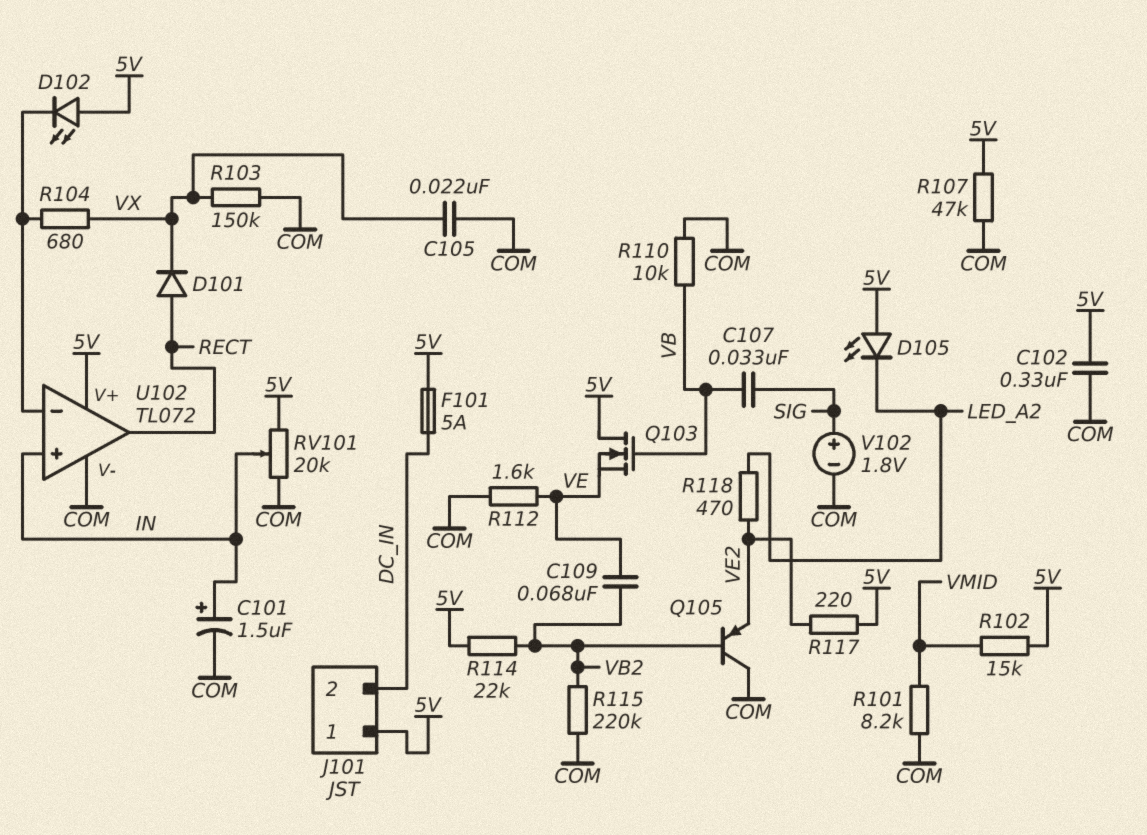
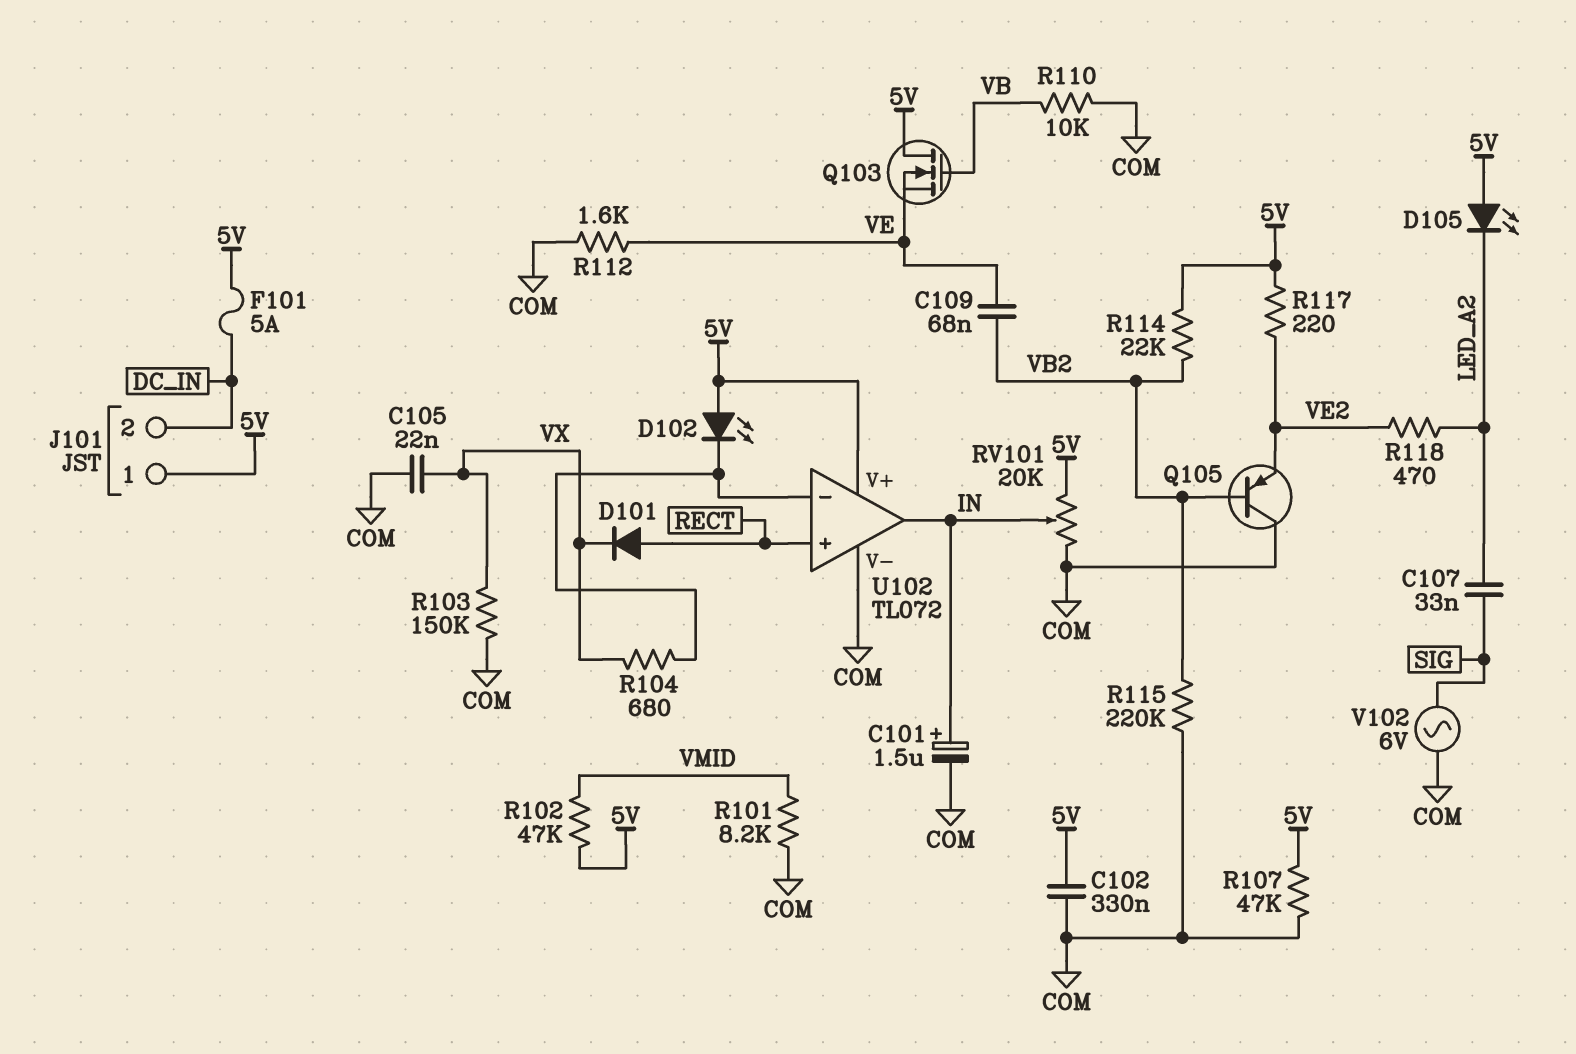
C107: 33nF (SIG, VB) -> 33nF (LED_A2, SIG)
R102: 15k (5V, VMID) -> 47k (5V, VMID)
U102 pin in+: IN -> RECT
U102 pin out: RECT -> IN
V102: 1.8V (plus SIG, minus COM) -> AC 6V (COM, SIG)

